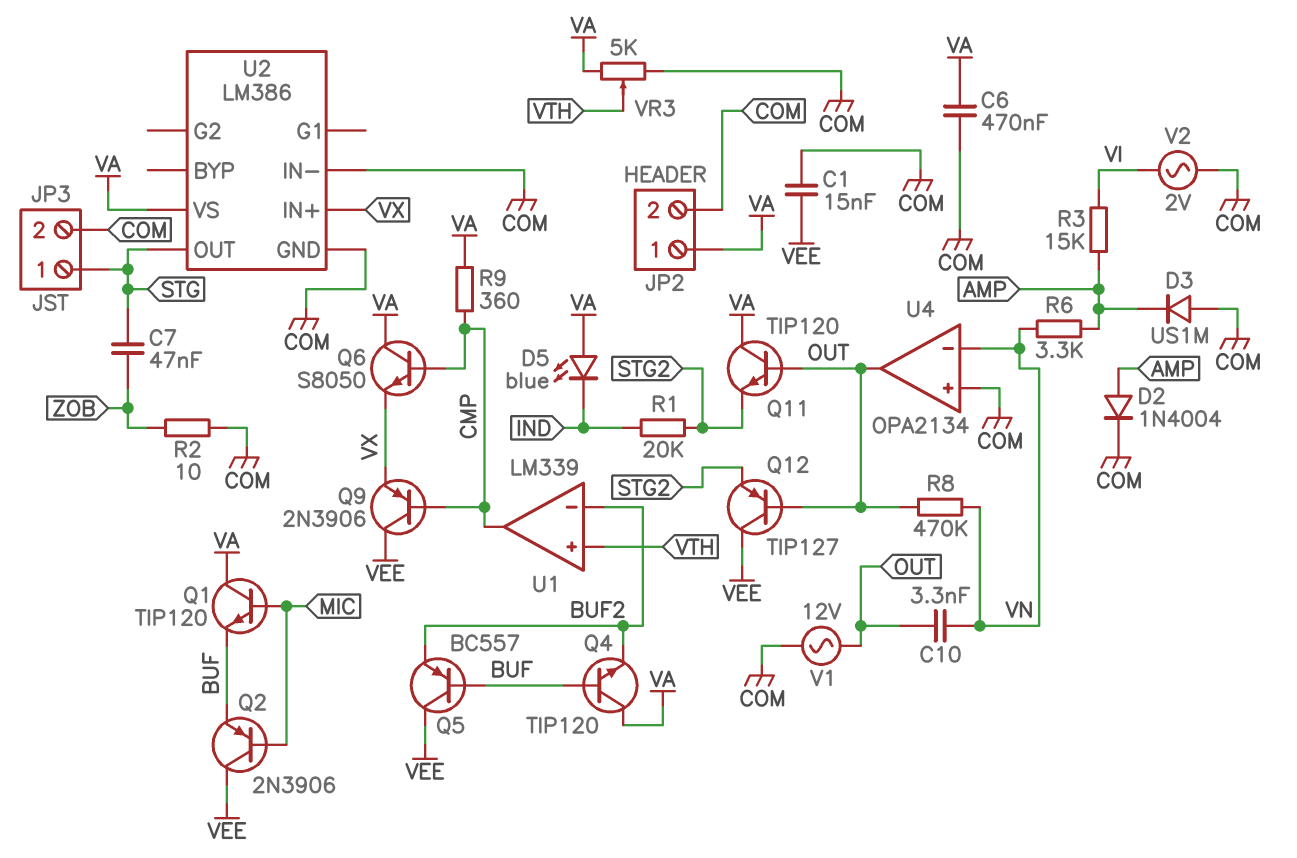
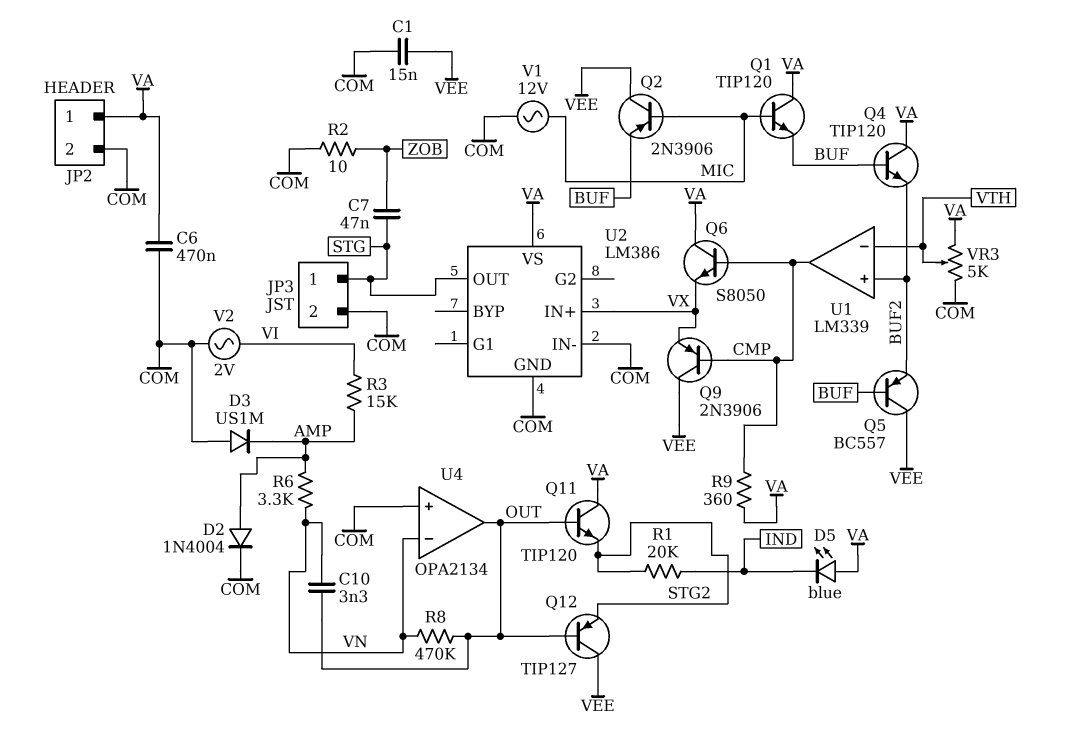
U1 pin in+: VTH -> BUF2
U1 pin in-: BUF2 -> VTH
V1: AC 12V (COM, OUT) -> AC 12V (COM, MIC)

